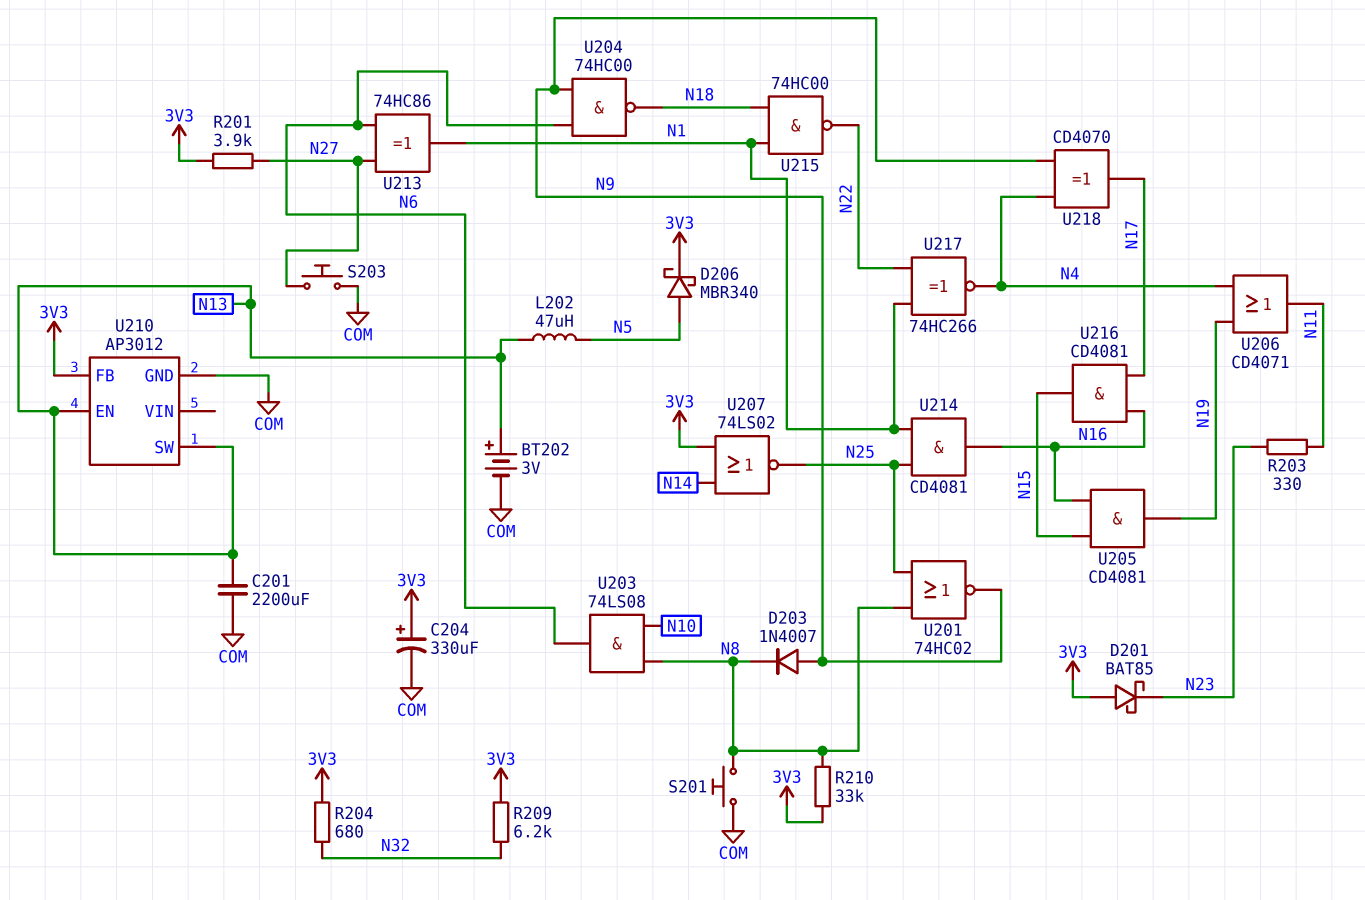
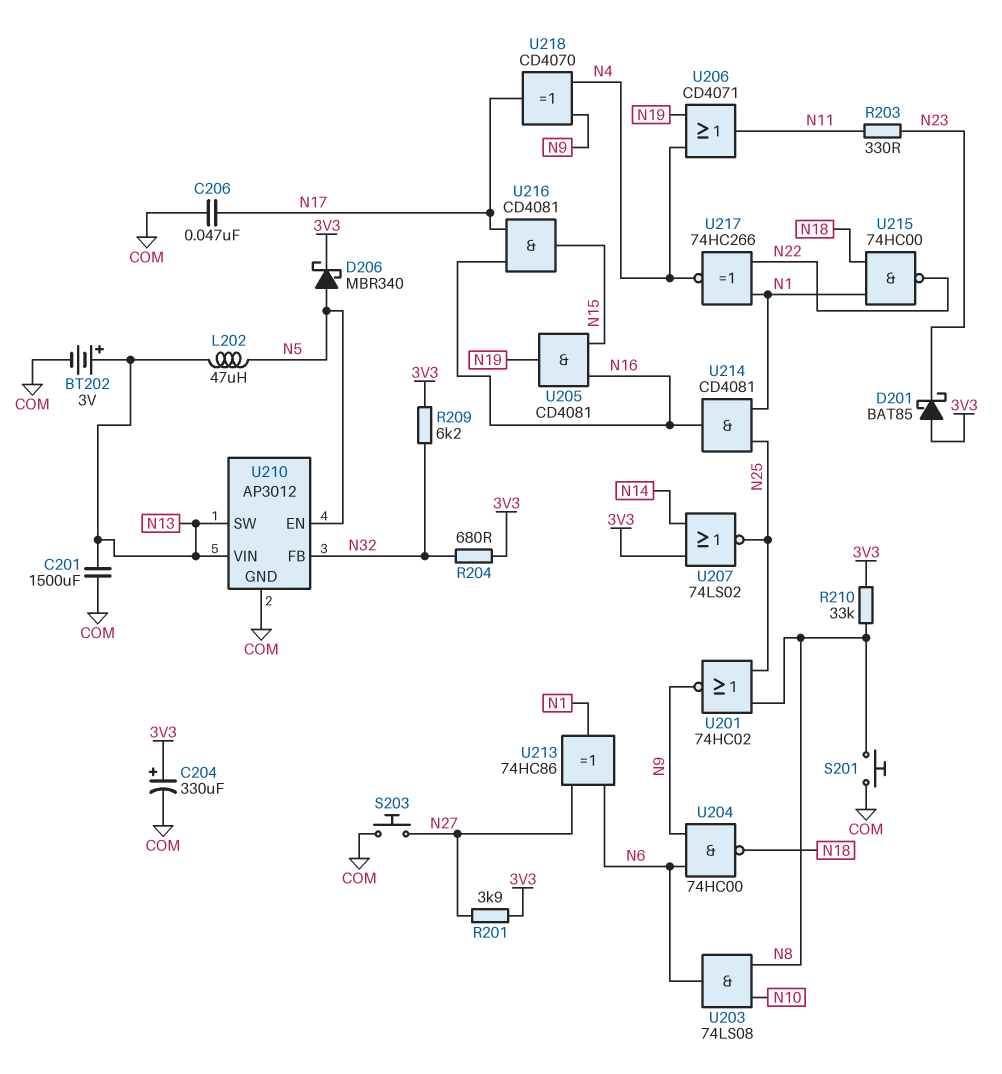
C201: 2200uF (COM, N13) -> 1500uF (COM, N13)
C206: none -> 47nF (COM, N17)
D203: diode 1N4007 (A N9, K N8) -> none
U210 pin EN: N13 -> N5
U210 pin FB: 3V3 -> N32
U210 pin VIN: none -> N13

